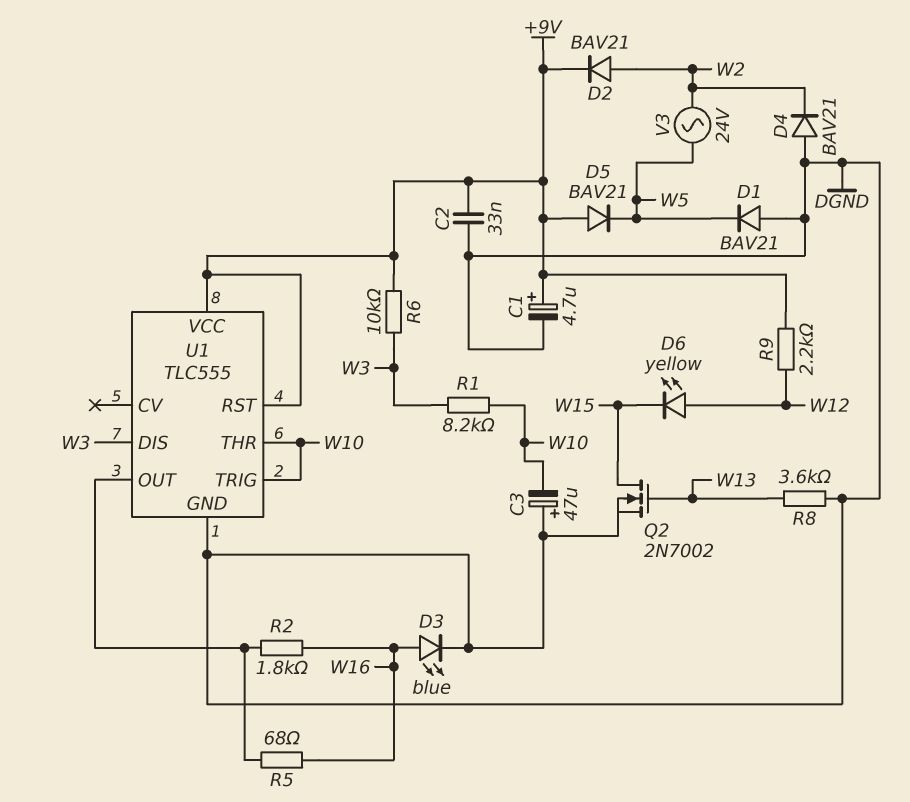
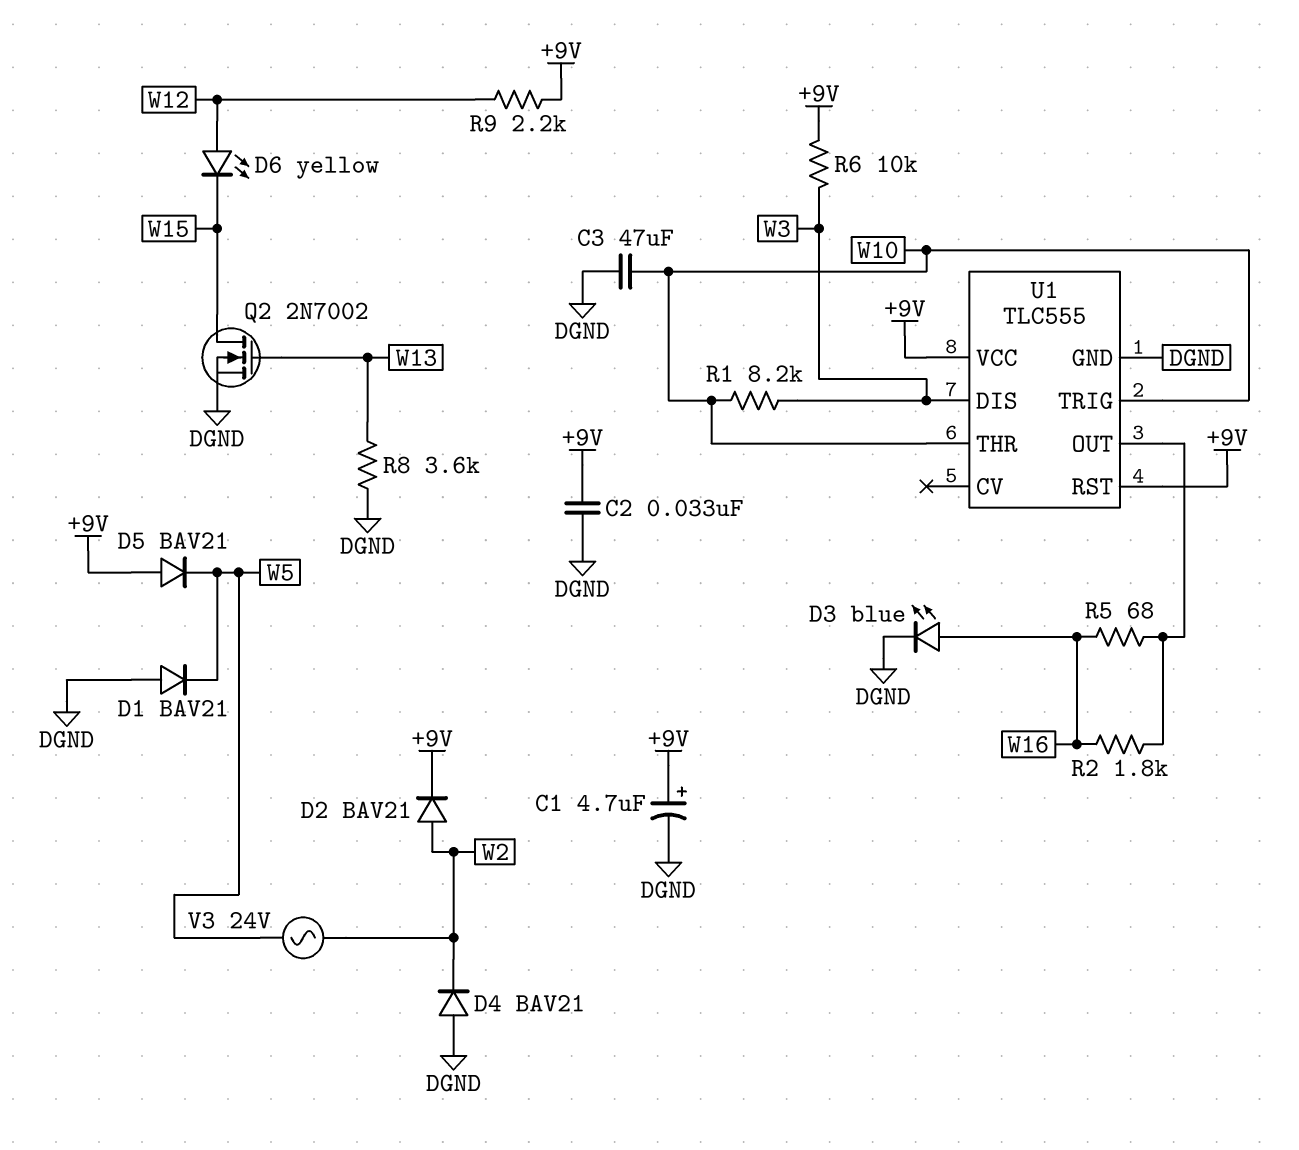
C3: 47uF (plus DGND, minus W10) -> 47uF (DGND, W10)

